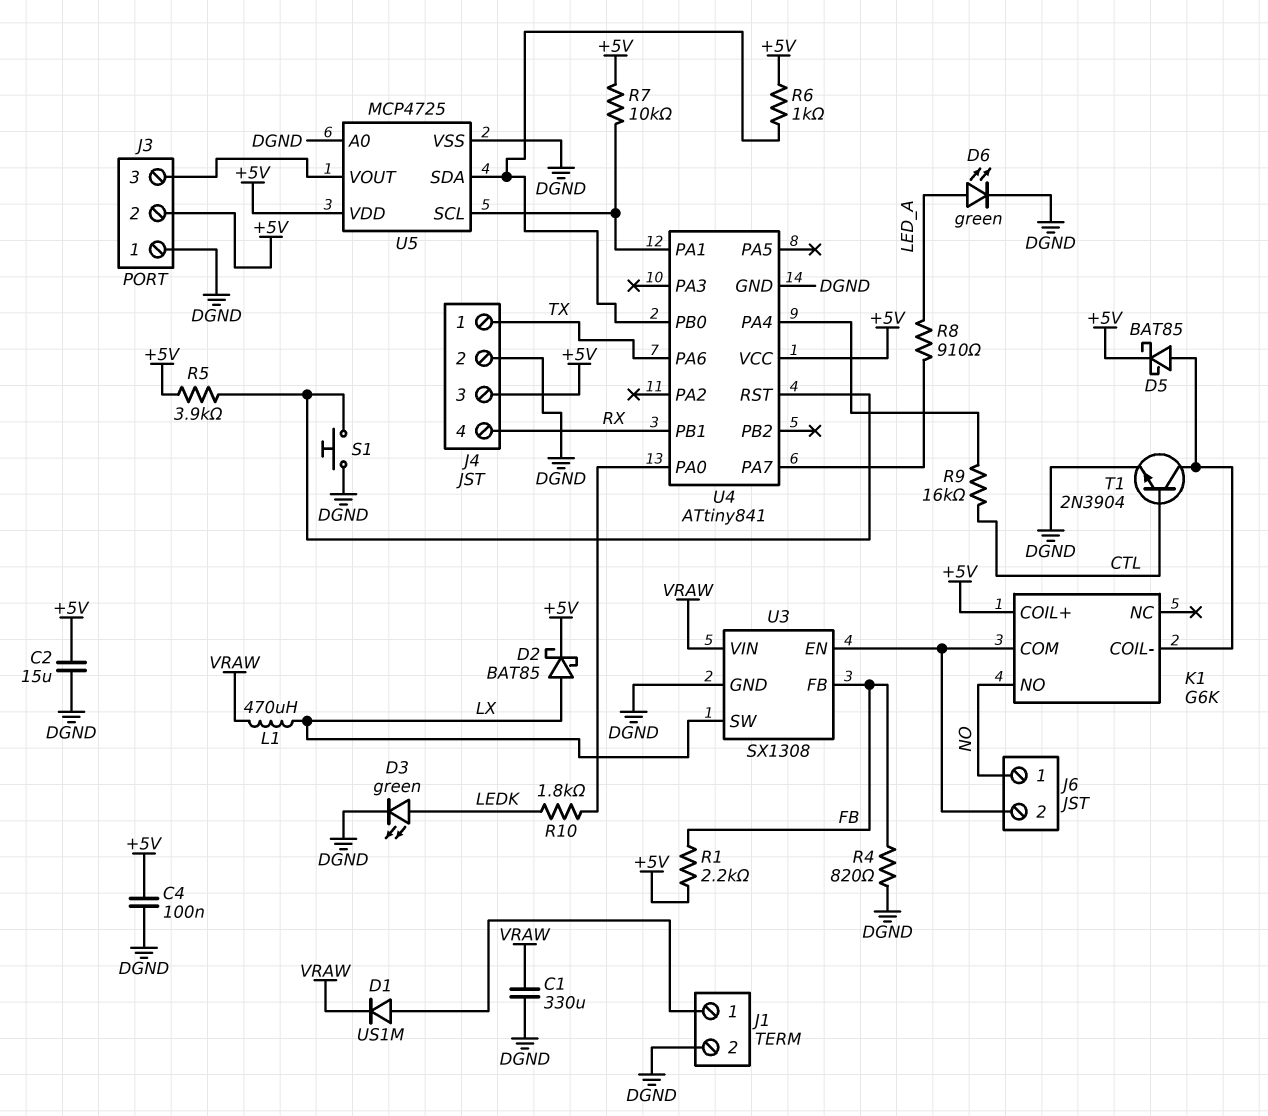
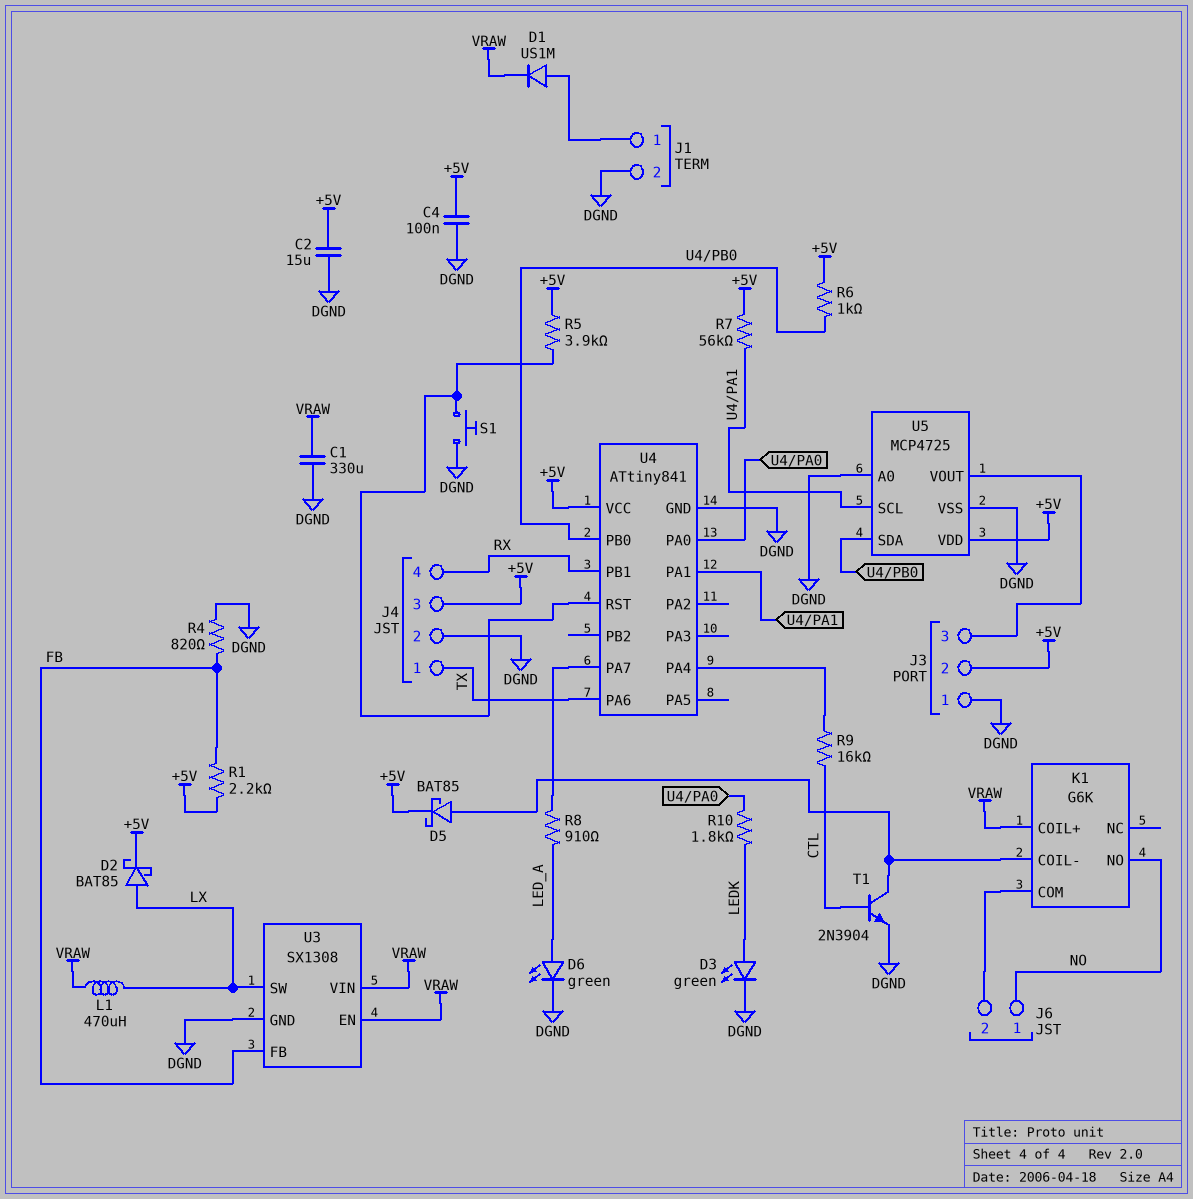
K1 pin COIL+: +5V -> VRAW
R7: 10k (+5V, U4/PA1) -> 56k (+5V, U4/PA1)
U3 pin EN: J6/2 -> VRAW

